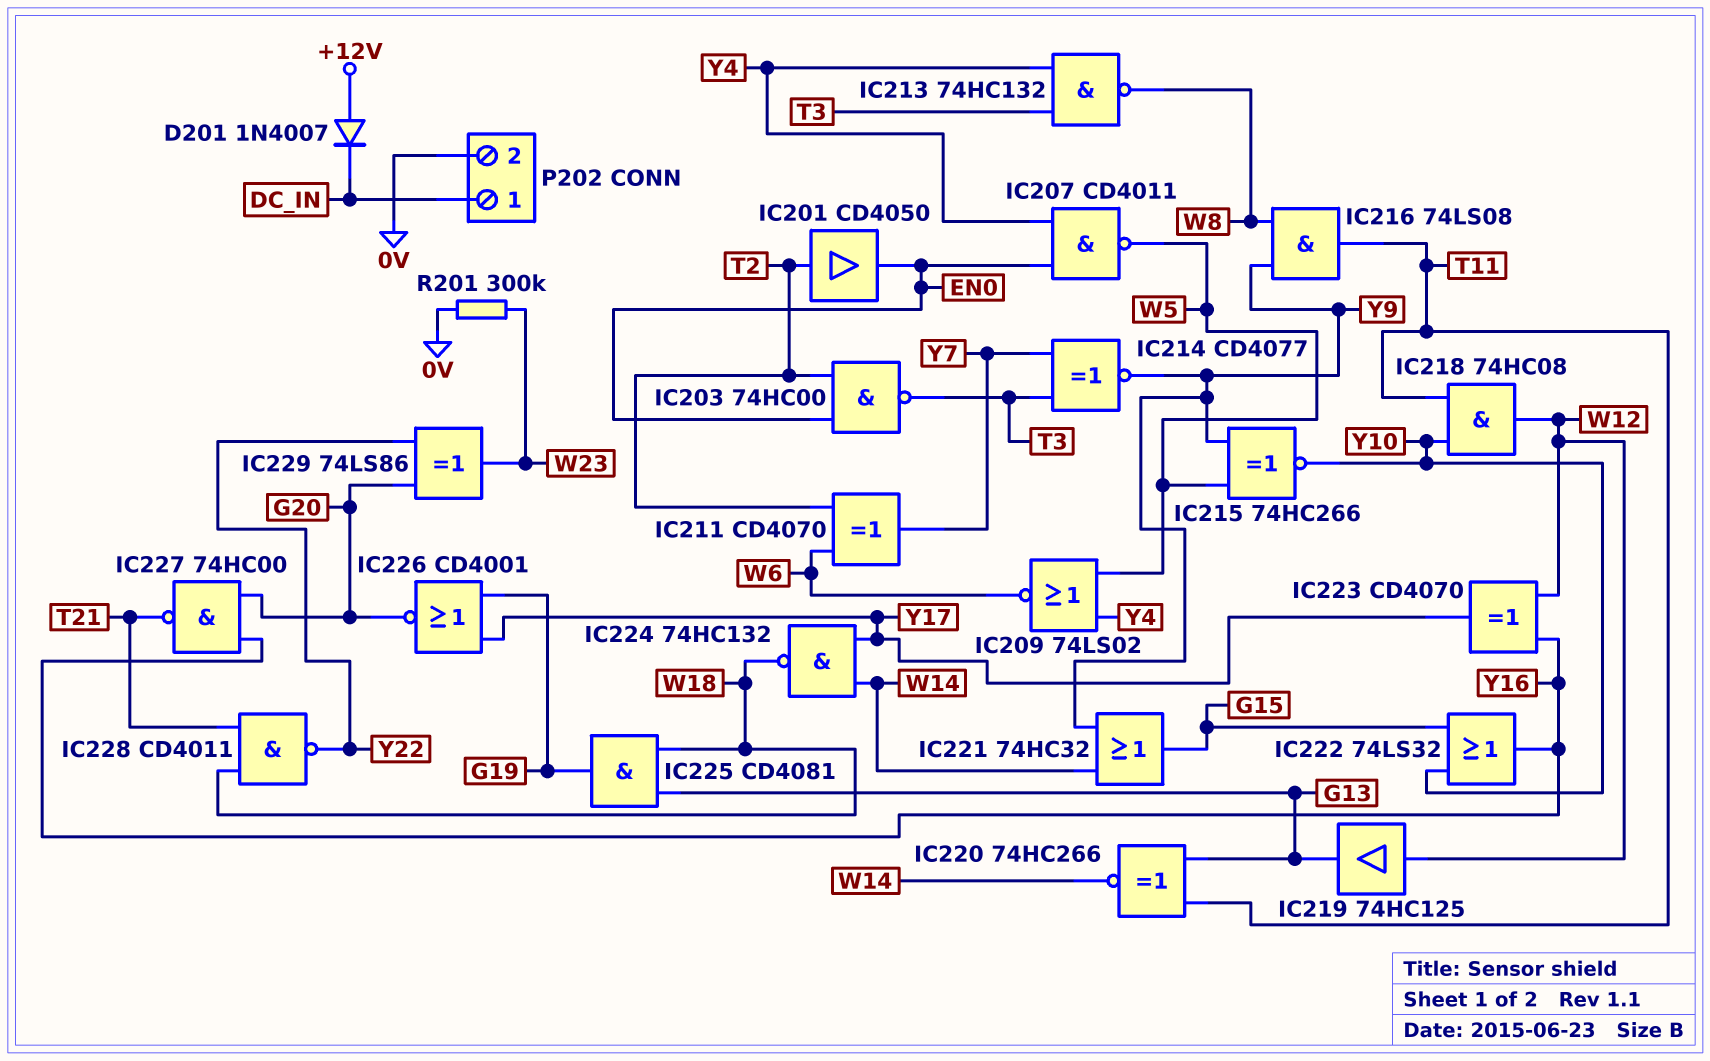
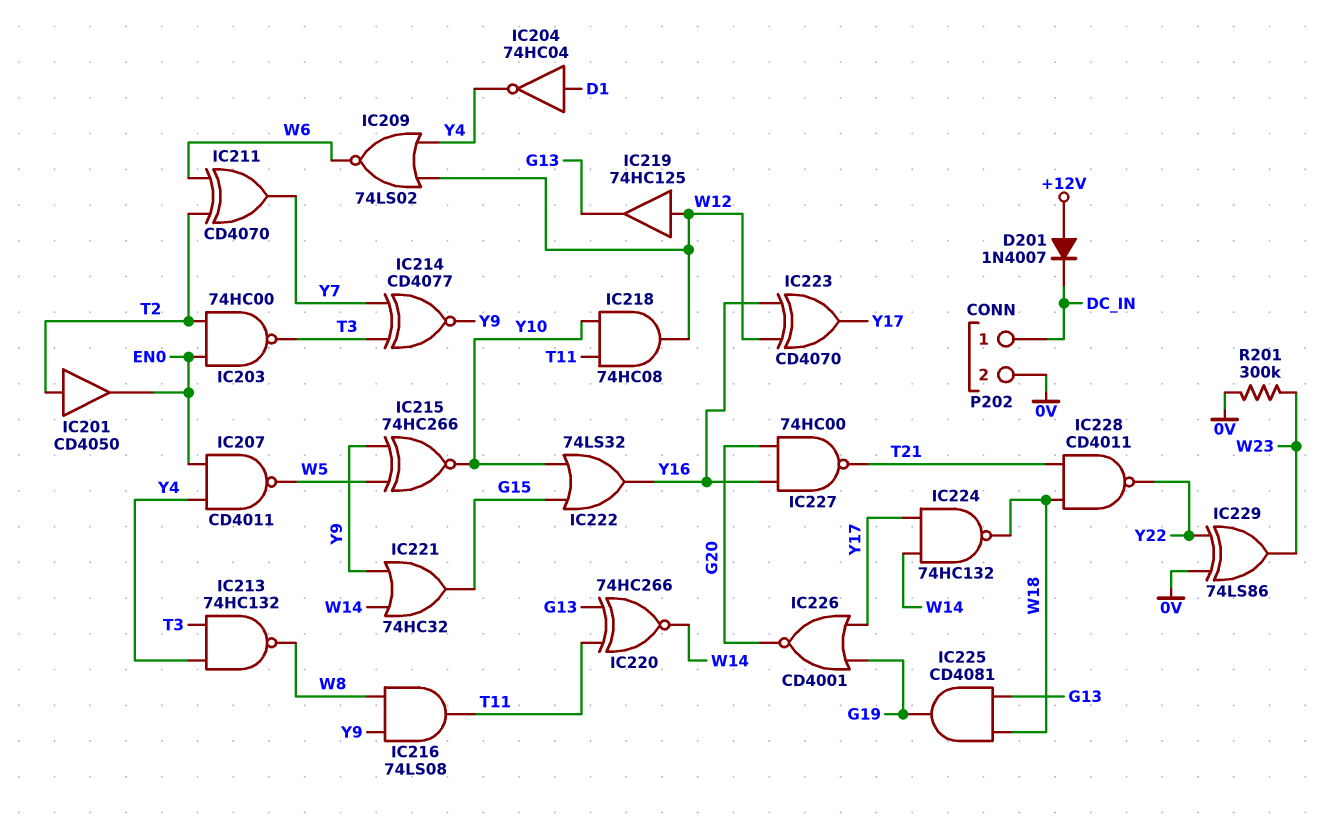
IC204: none -> NOT 74HC04 (in D1, out Y4)
IC209: NOR 74LS02 (in W5, in Y4, out W6) -> NOR 74LS02 (in W12, in Y4, out W6)
IC229: XOR 74LS86 (in G20, in Y22, out W23) -> XOR 74LS86 (in 0V, in Y22, out W23)

